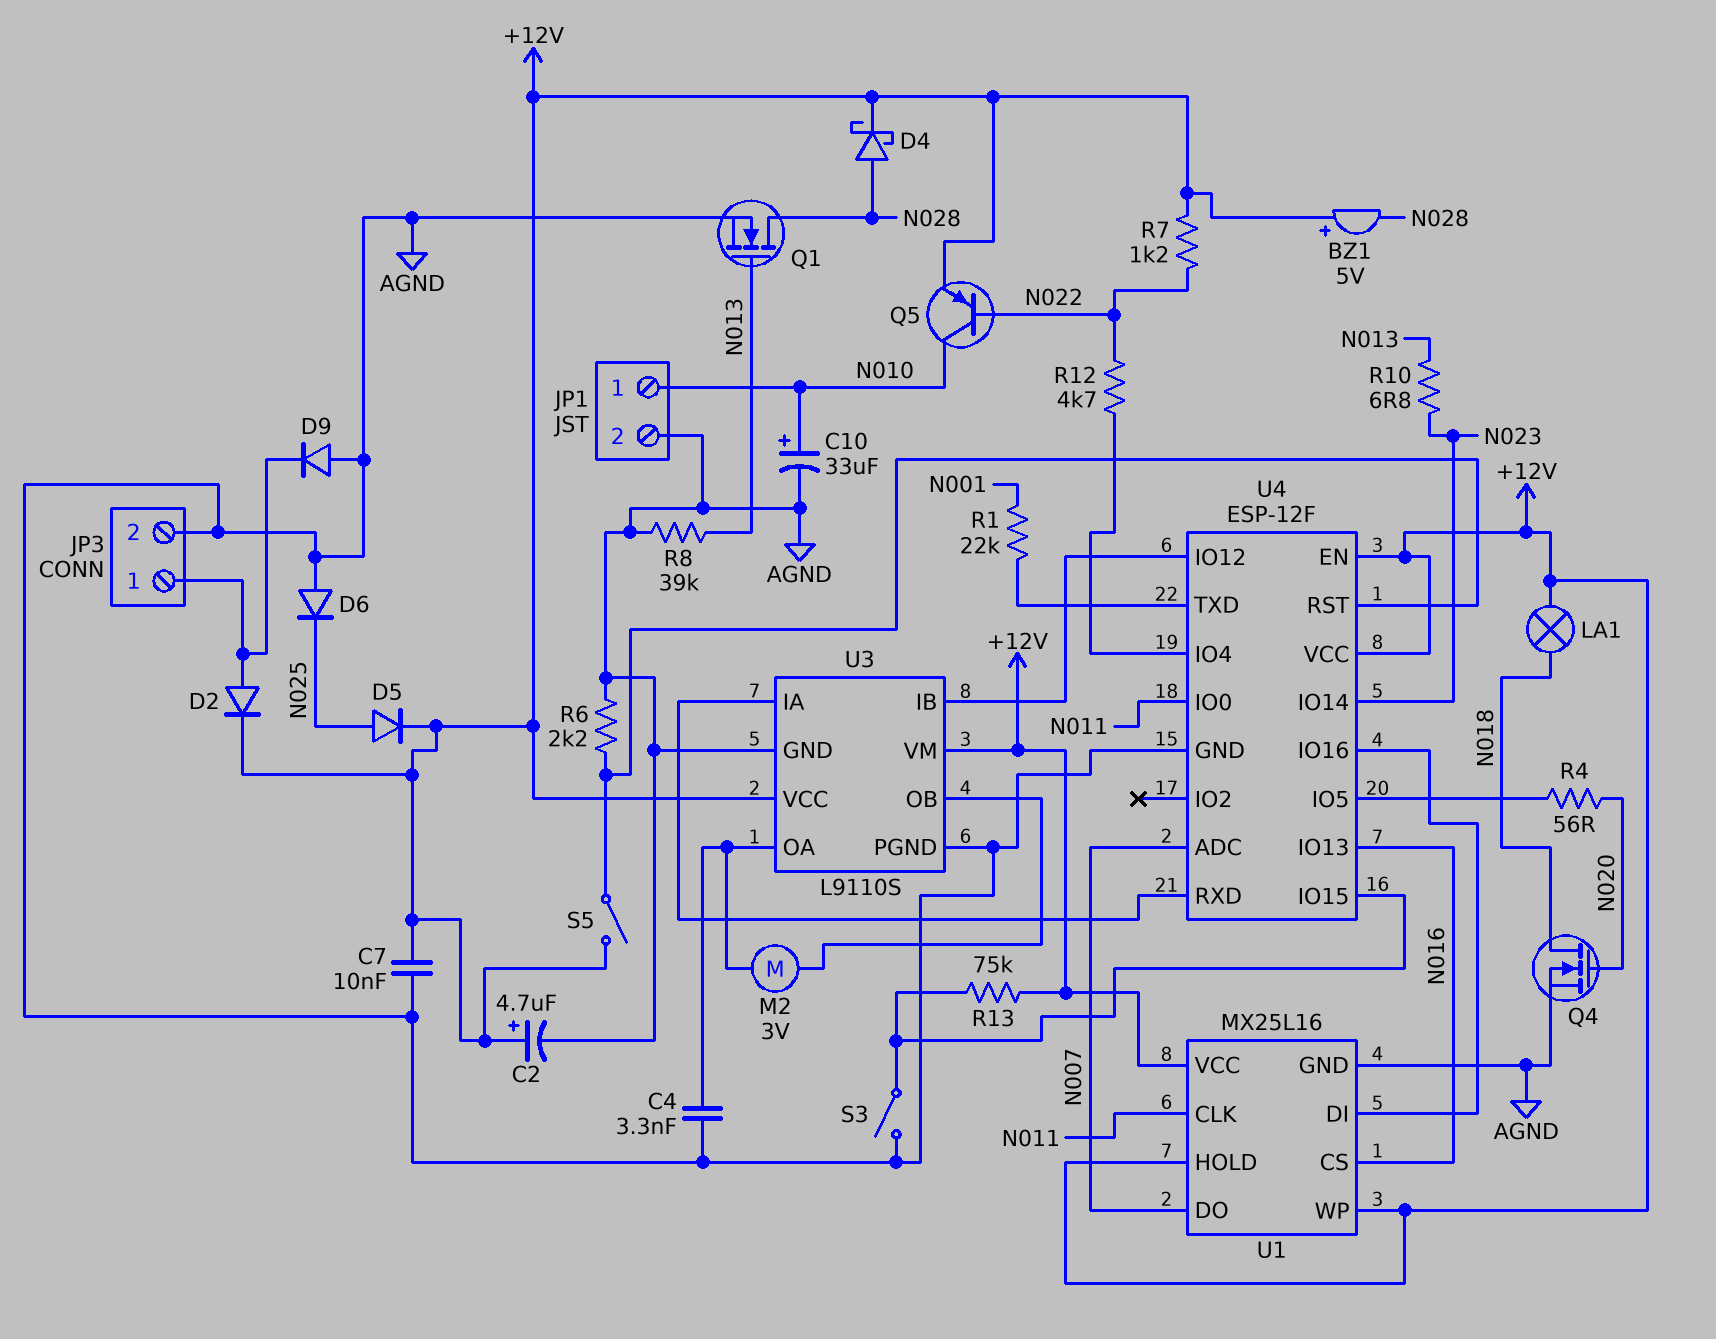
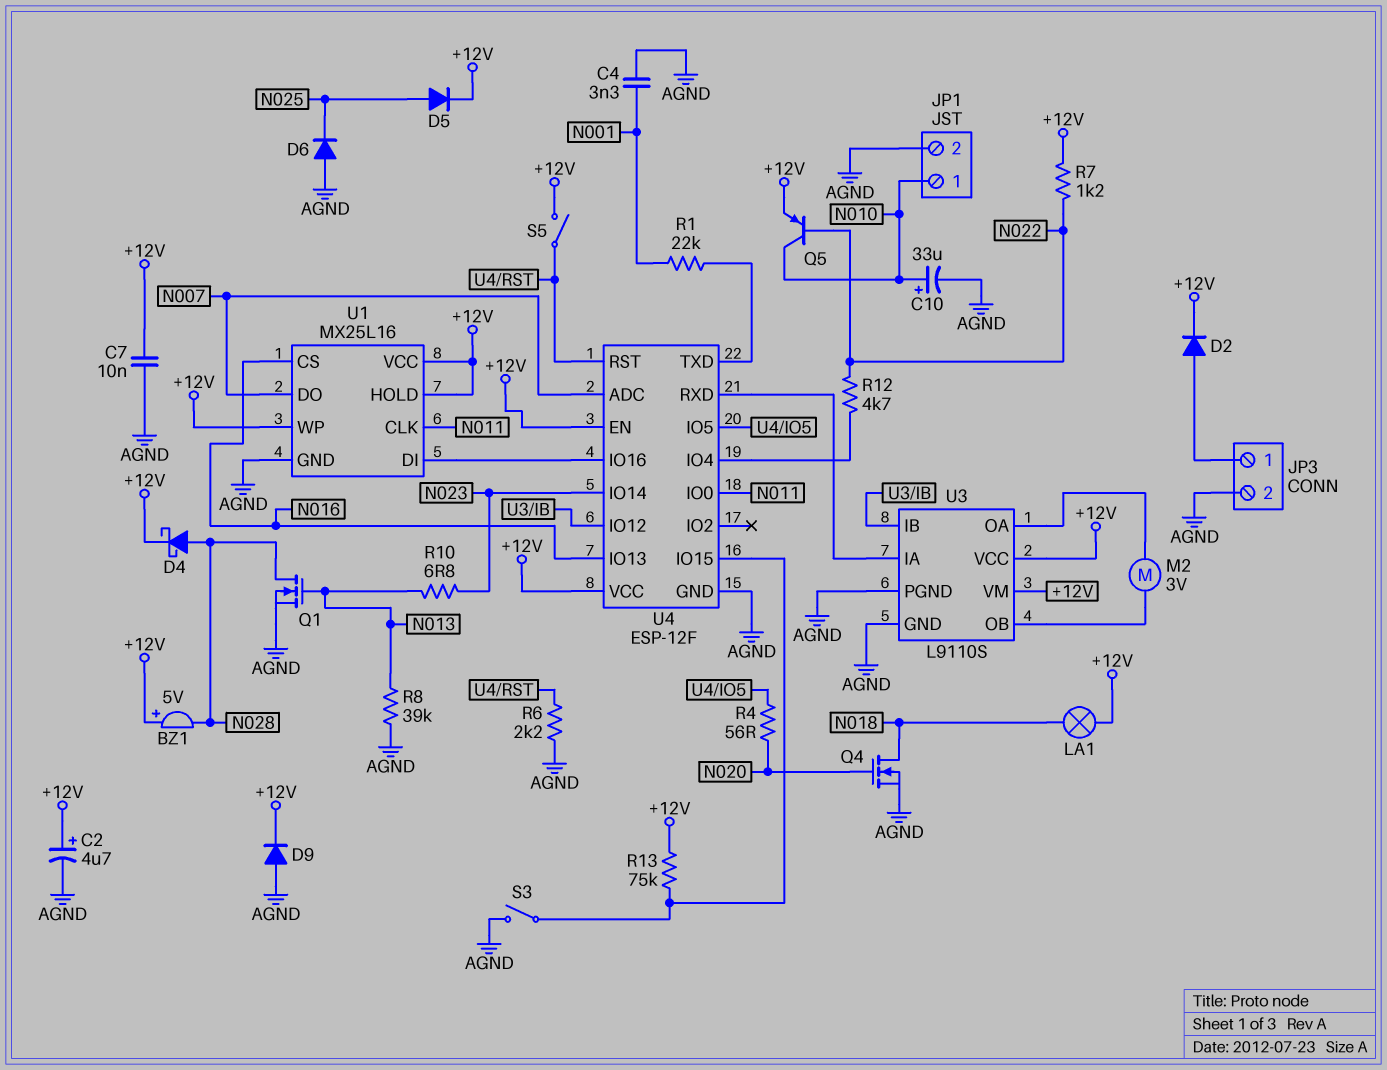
C4: 3.3nF (AGND, U3/OA) -> 3.3nF (AGND, N001)
D9: diode (A AGND, K JP3/1) -> diode (A AGND, K +12V)

